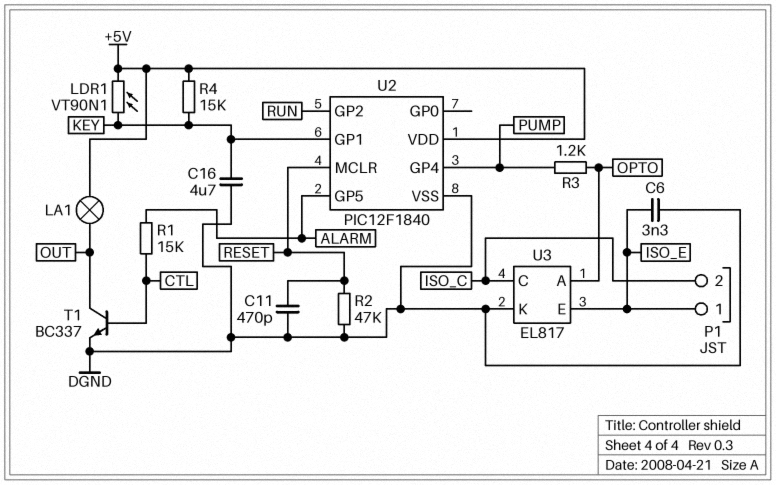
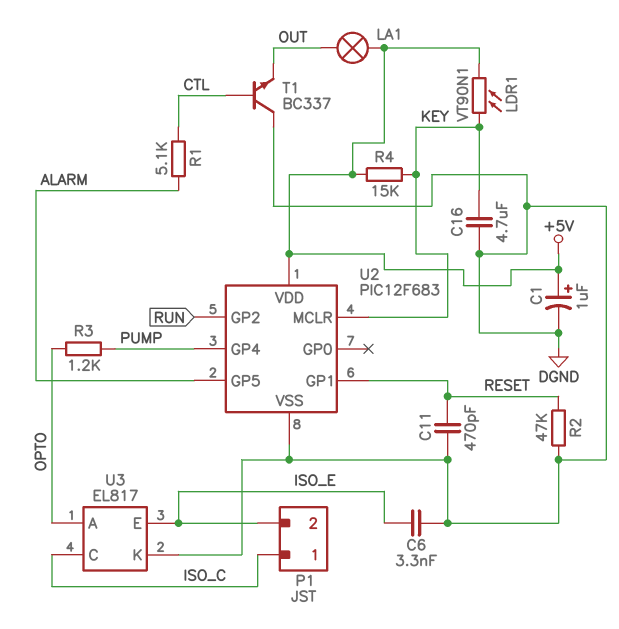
C1: none -> 1uF (plus +5V, minus DGND)
P1 pin 1: ISO_E -> ISO_C
P1 pin 2: ISO_C -> ISO_E
R1: 15k (ALARM, CTL) -> 5.1k (ALARM, CTL)
T1: NPN BC337 (B CTL, C OUT, E DGND) -> NPN BC337 (B CTL, C DGND, E OUT)
U2: PIC12F1840 -> PIC12F683
U2 pin GP1: KEY -> RESET
U2 pin MCLR: RESET -> KEY

